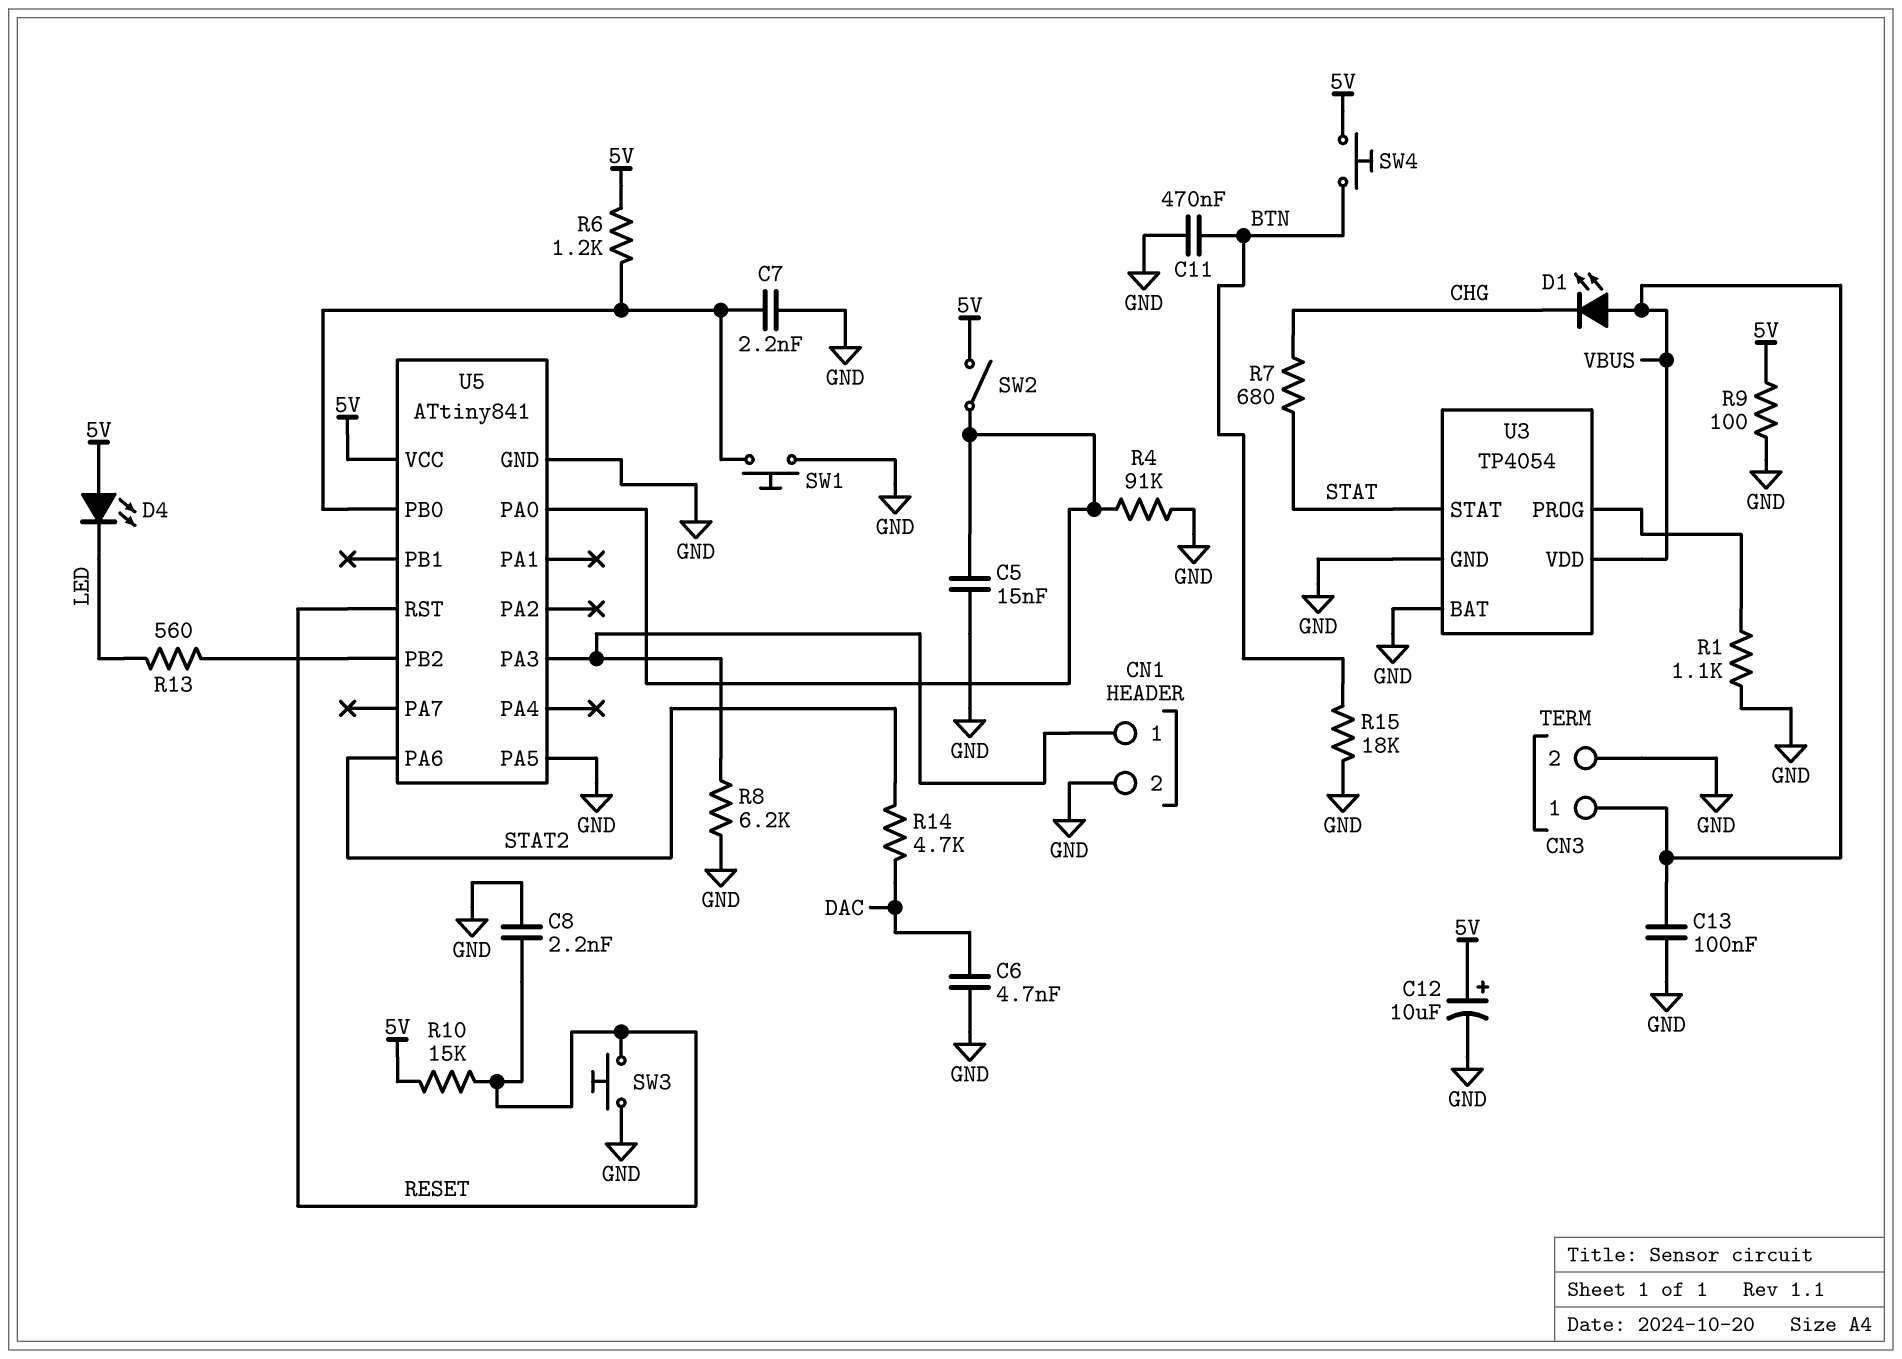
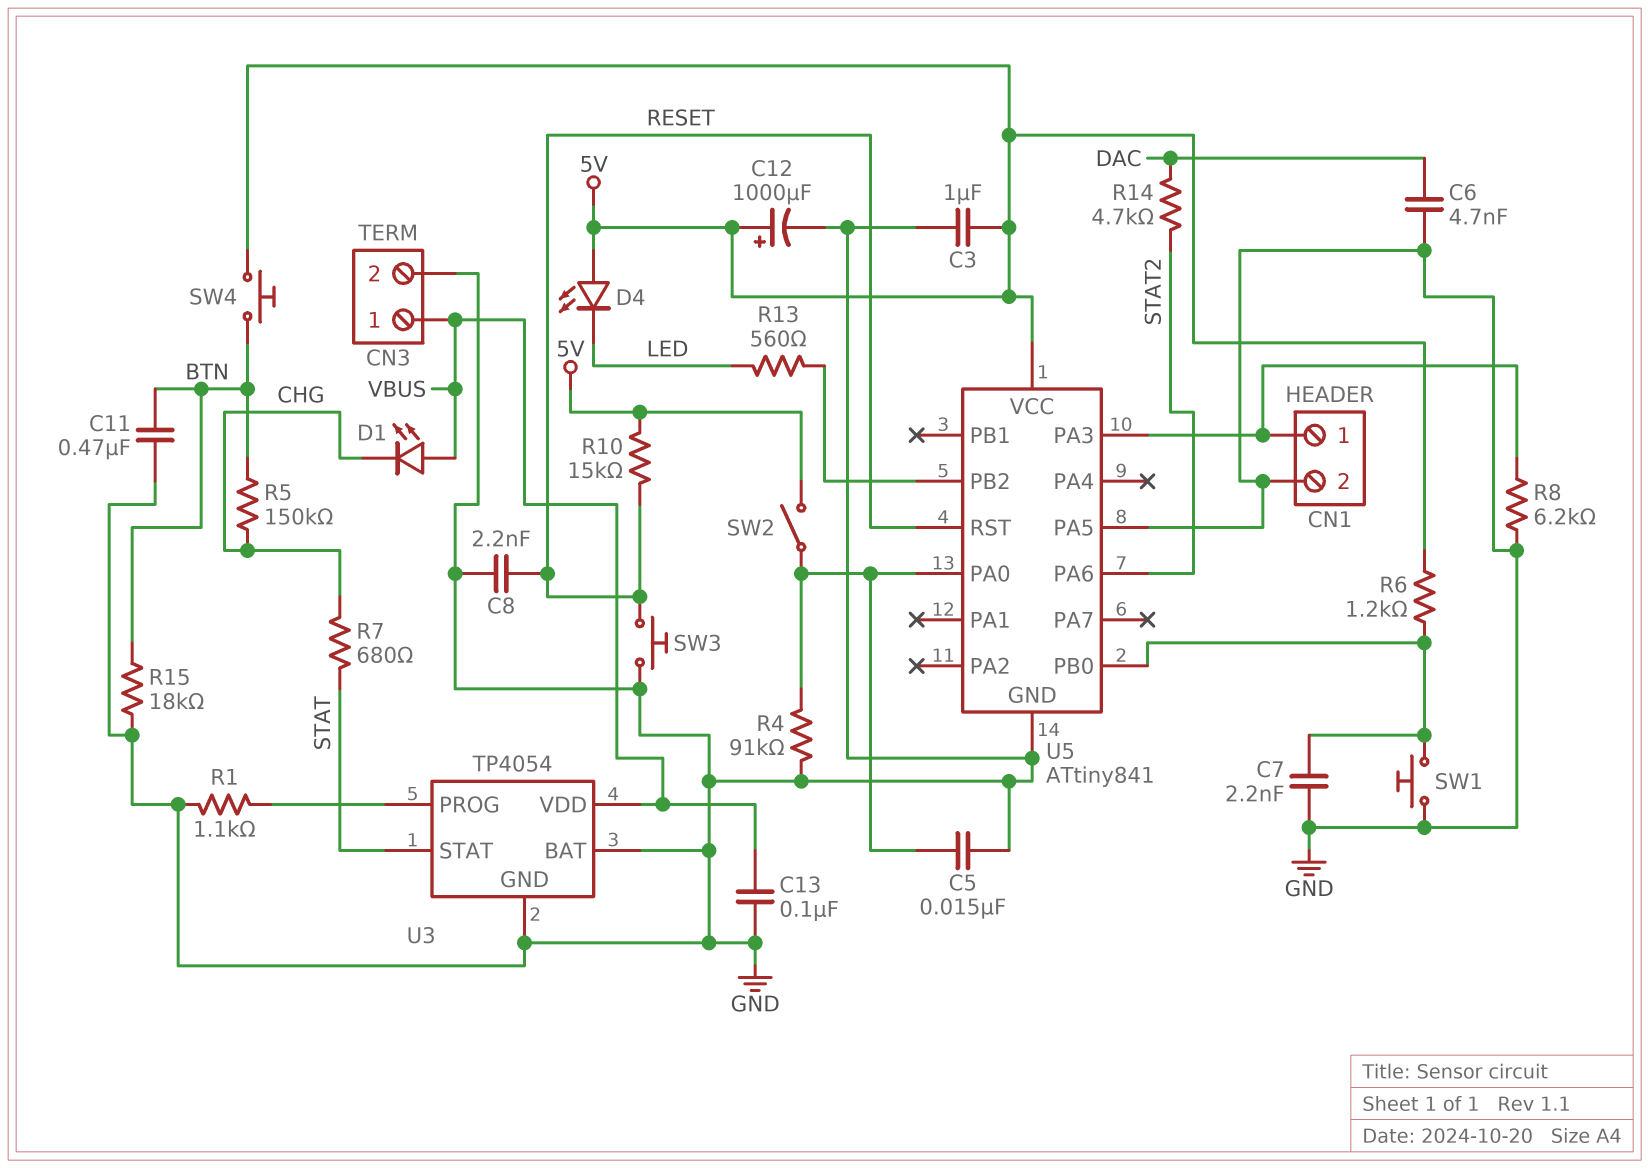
C3: none -> 1uF (5V, GND)
C12: 10uF (plus 5V, minus GND) -> 1000uF (plus 5V, minus GND)
R5: none -> 150k (BTN, CHG)
R9: 100 (5V, GND) -> none

